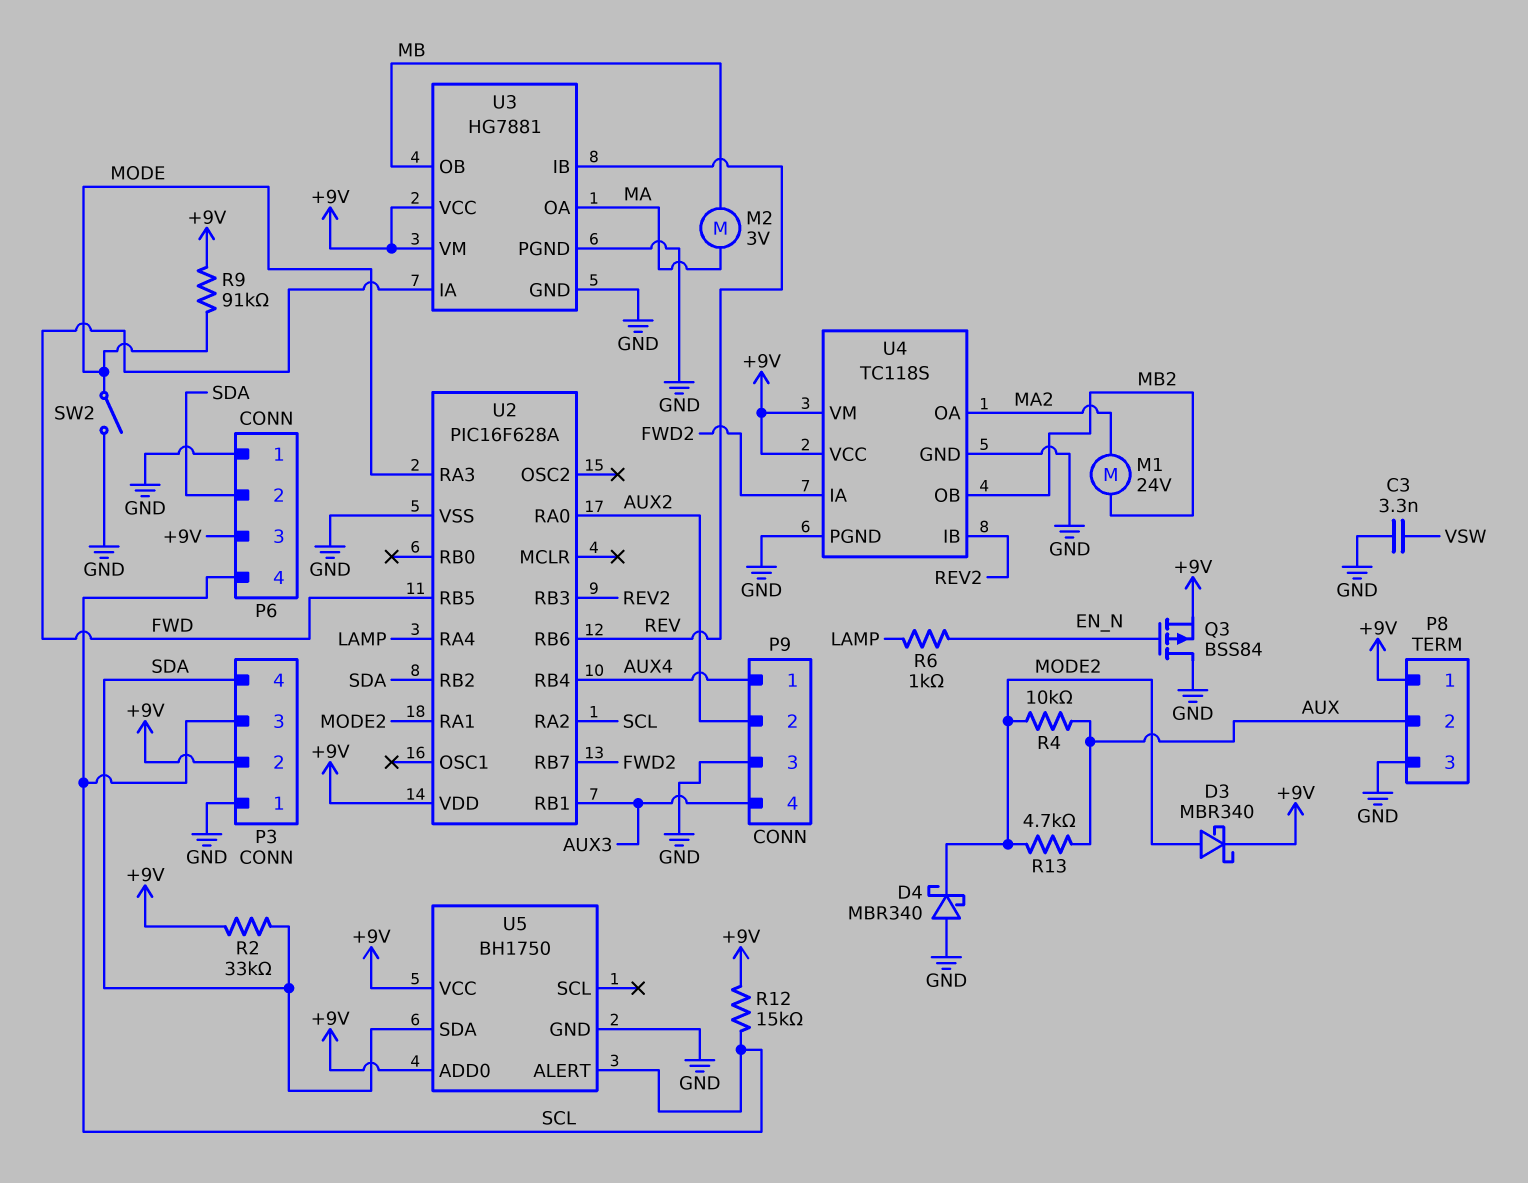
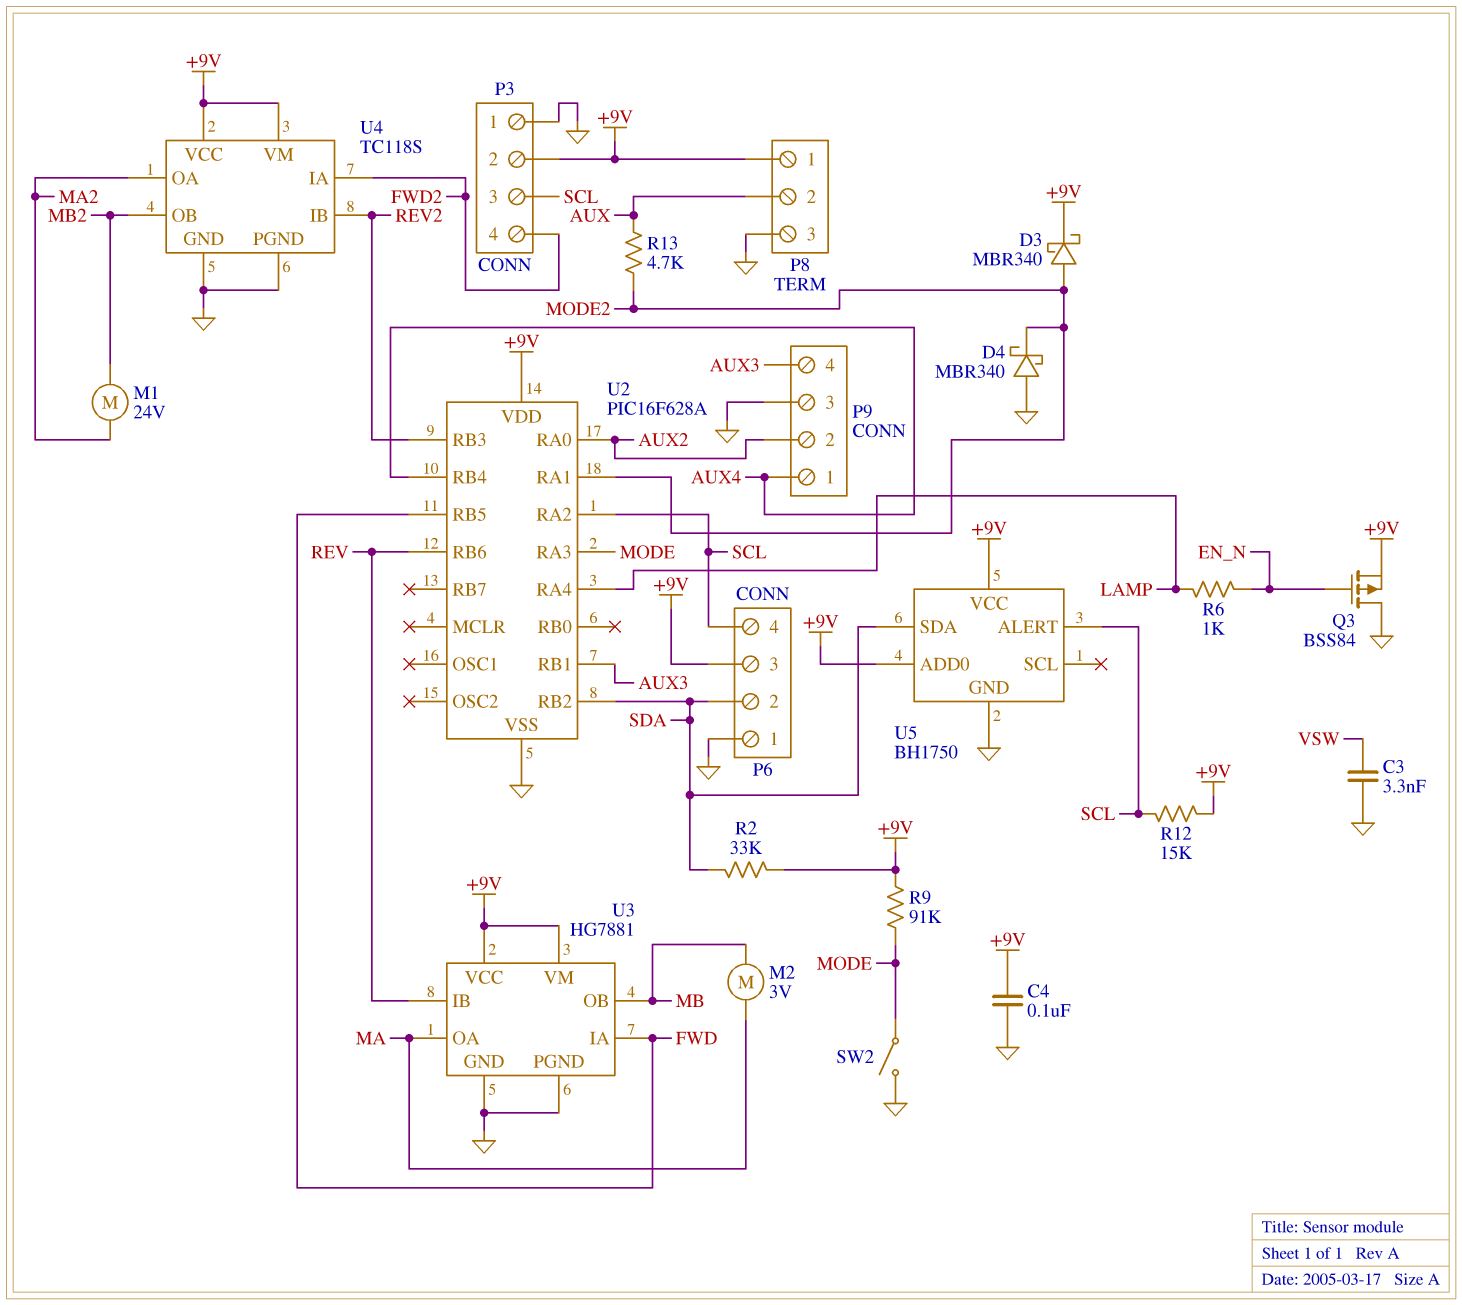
C4: none -> 100nF (+9V, GND)
P3 pin 4: SDA -> FWD2
R4: 10k (AUX, MODE2) -> none
U2 pin RB7: FWD2 -> none

